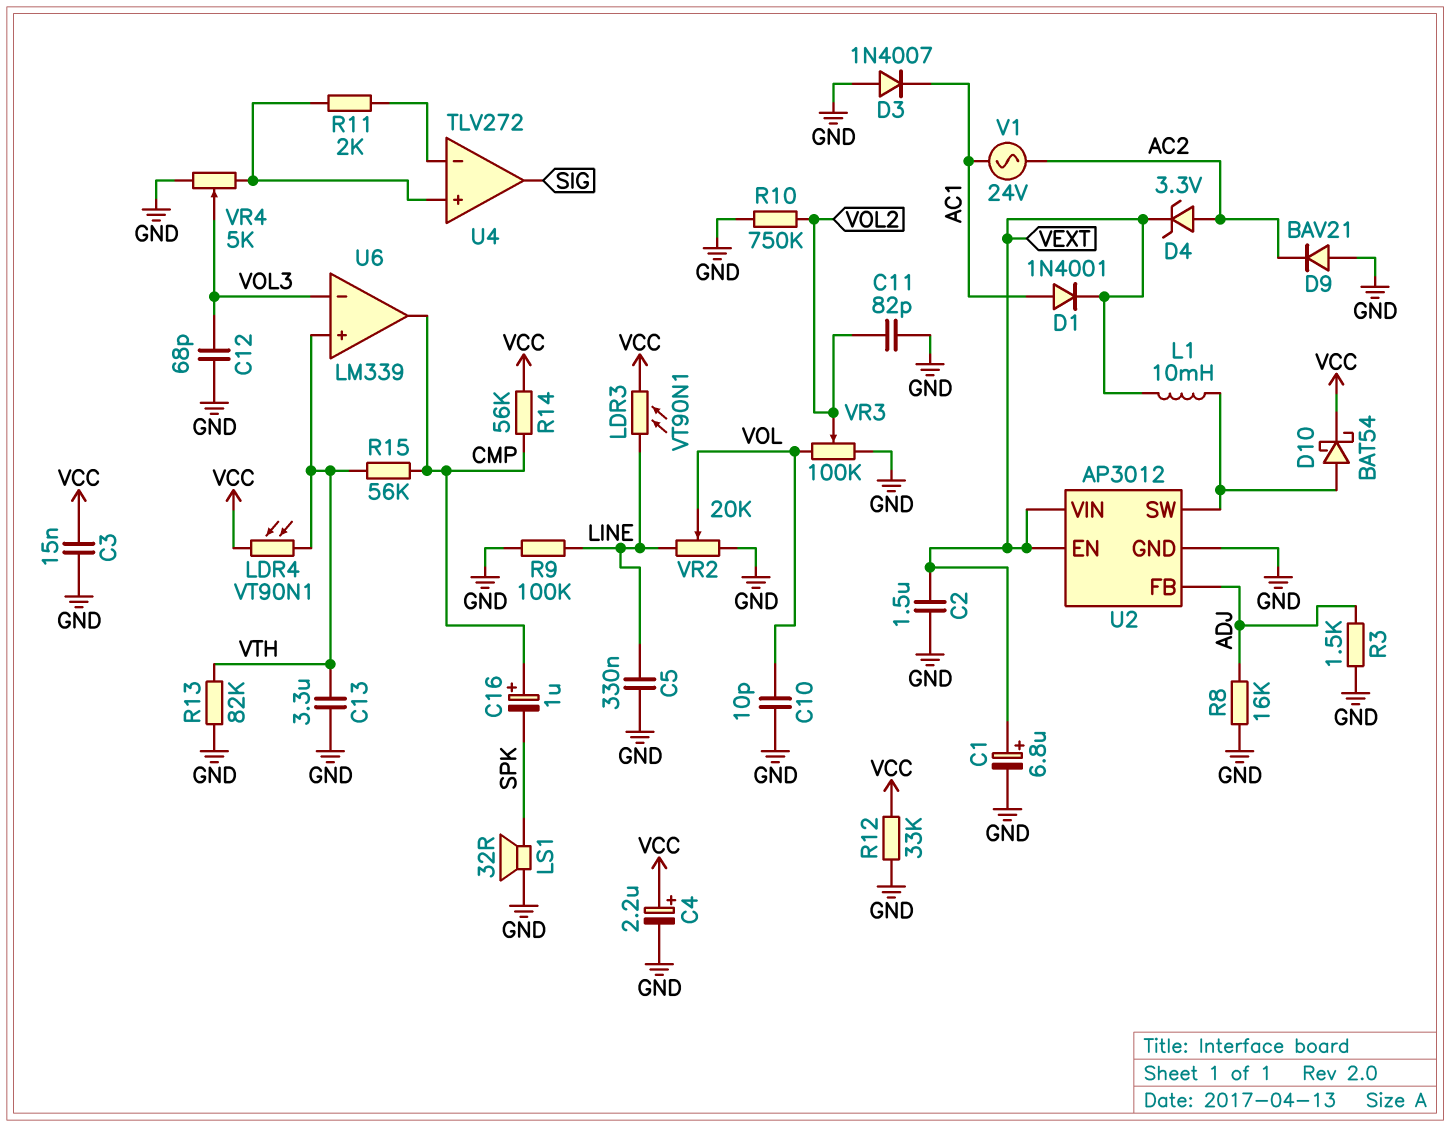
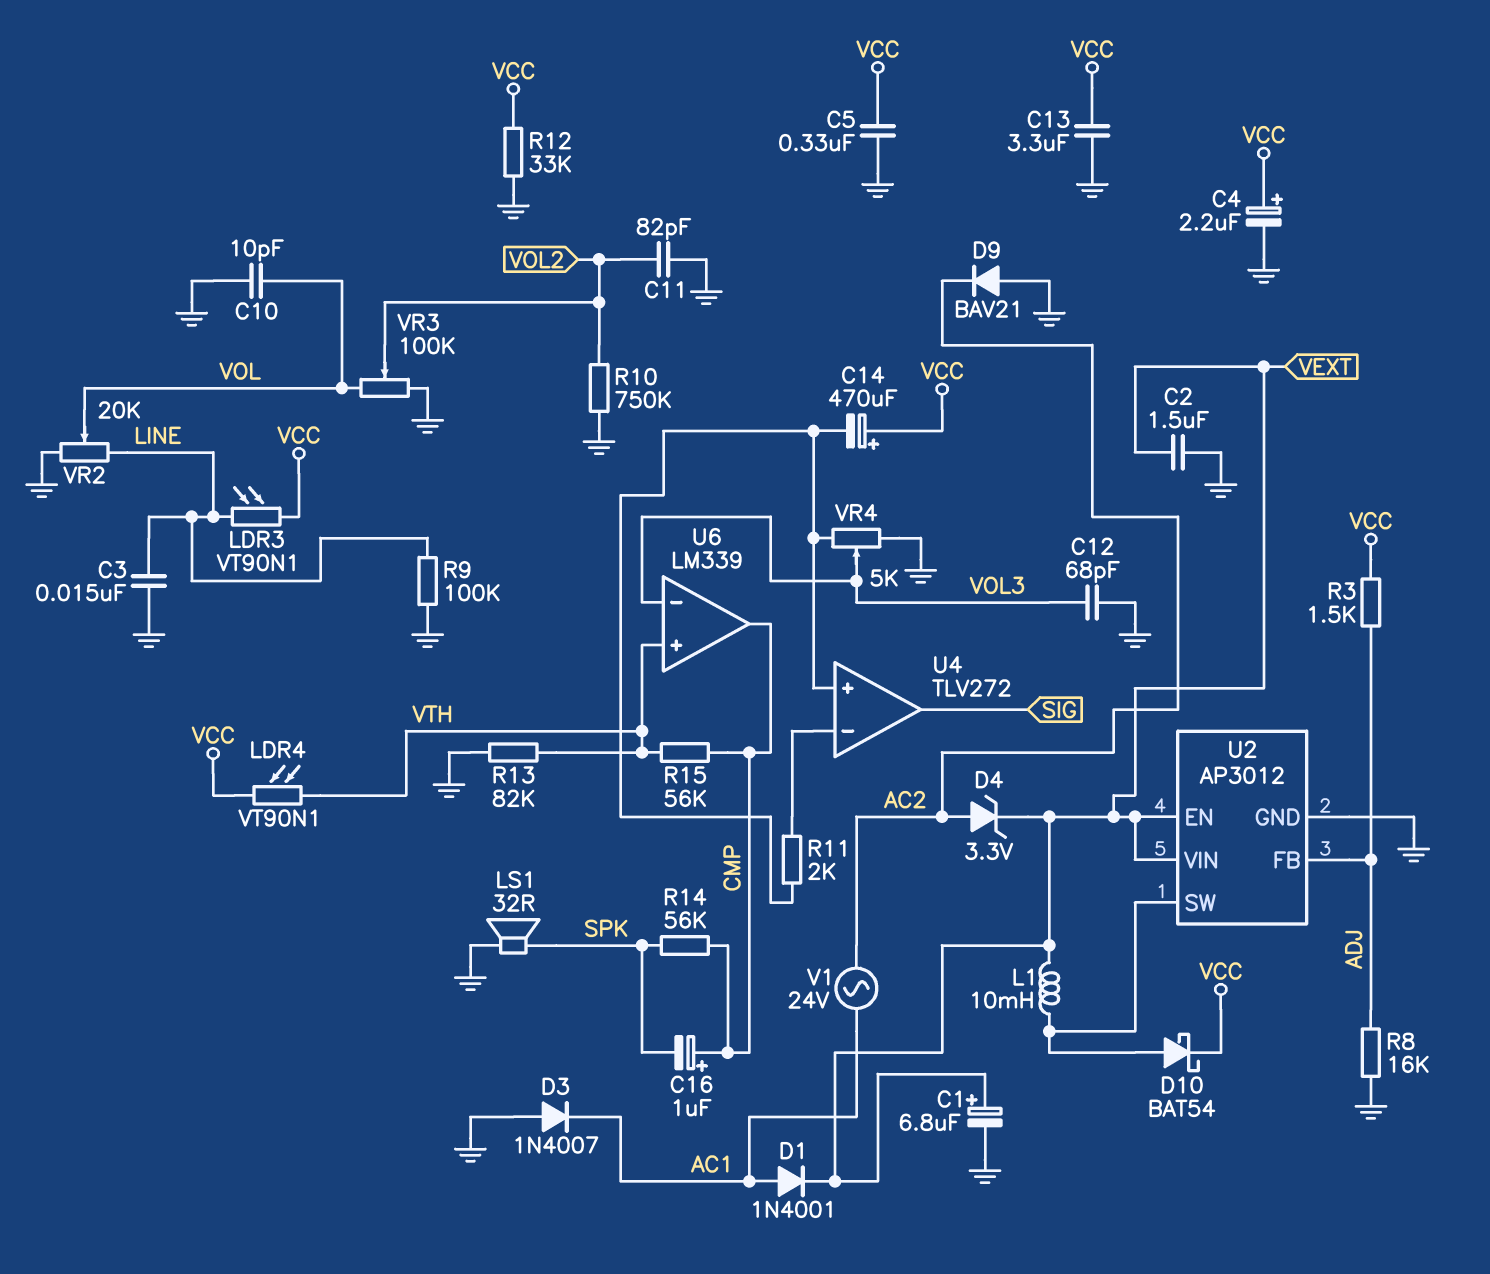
C3: 15nF (GND, VCC) -> 15nF (GND, LINE)
C5: 330nF (GND, LINE) -> 330nF (GND, VCC)
C13: 3.3uF (GND, VTH) -> 3.3uF (GND, VCC)
C14: none -> 470uF (plus VCC, minus U4/in+)
R3: 1.5k (ADJ, GND) -> 1.5k (ADJ, VCC)
R14: 56k (CMP, VCC) -> 56k (CMP, SPK)

